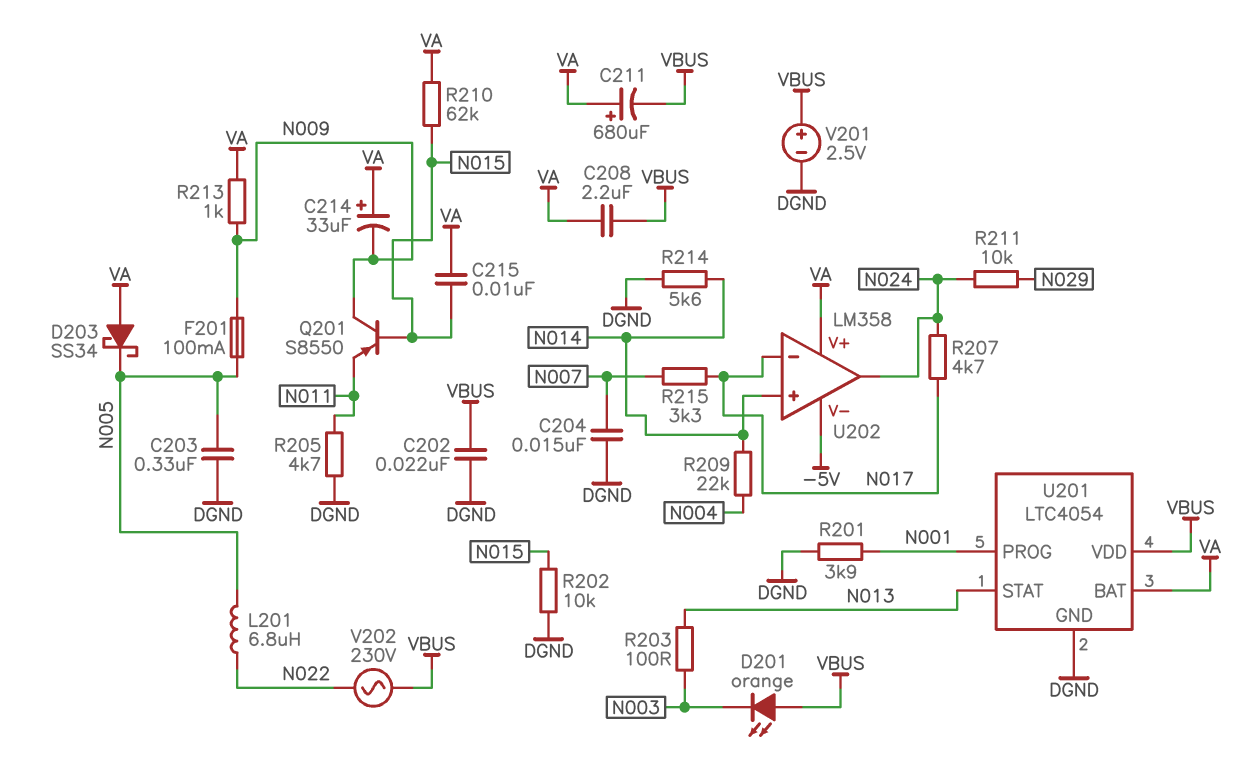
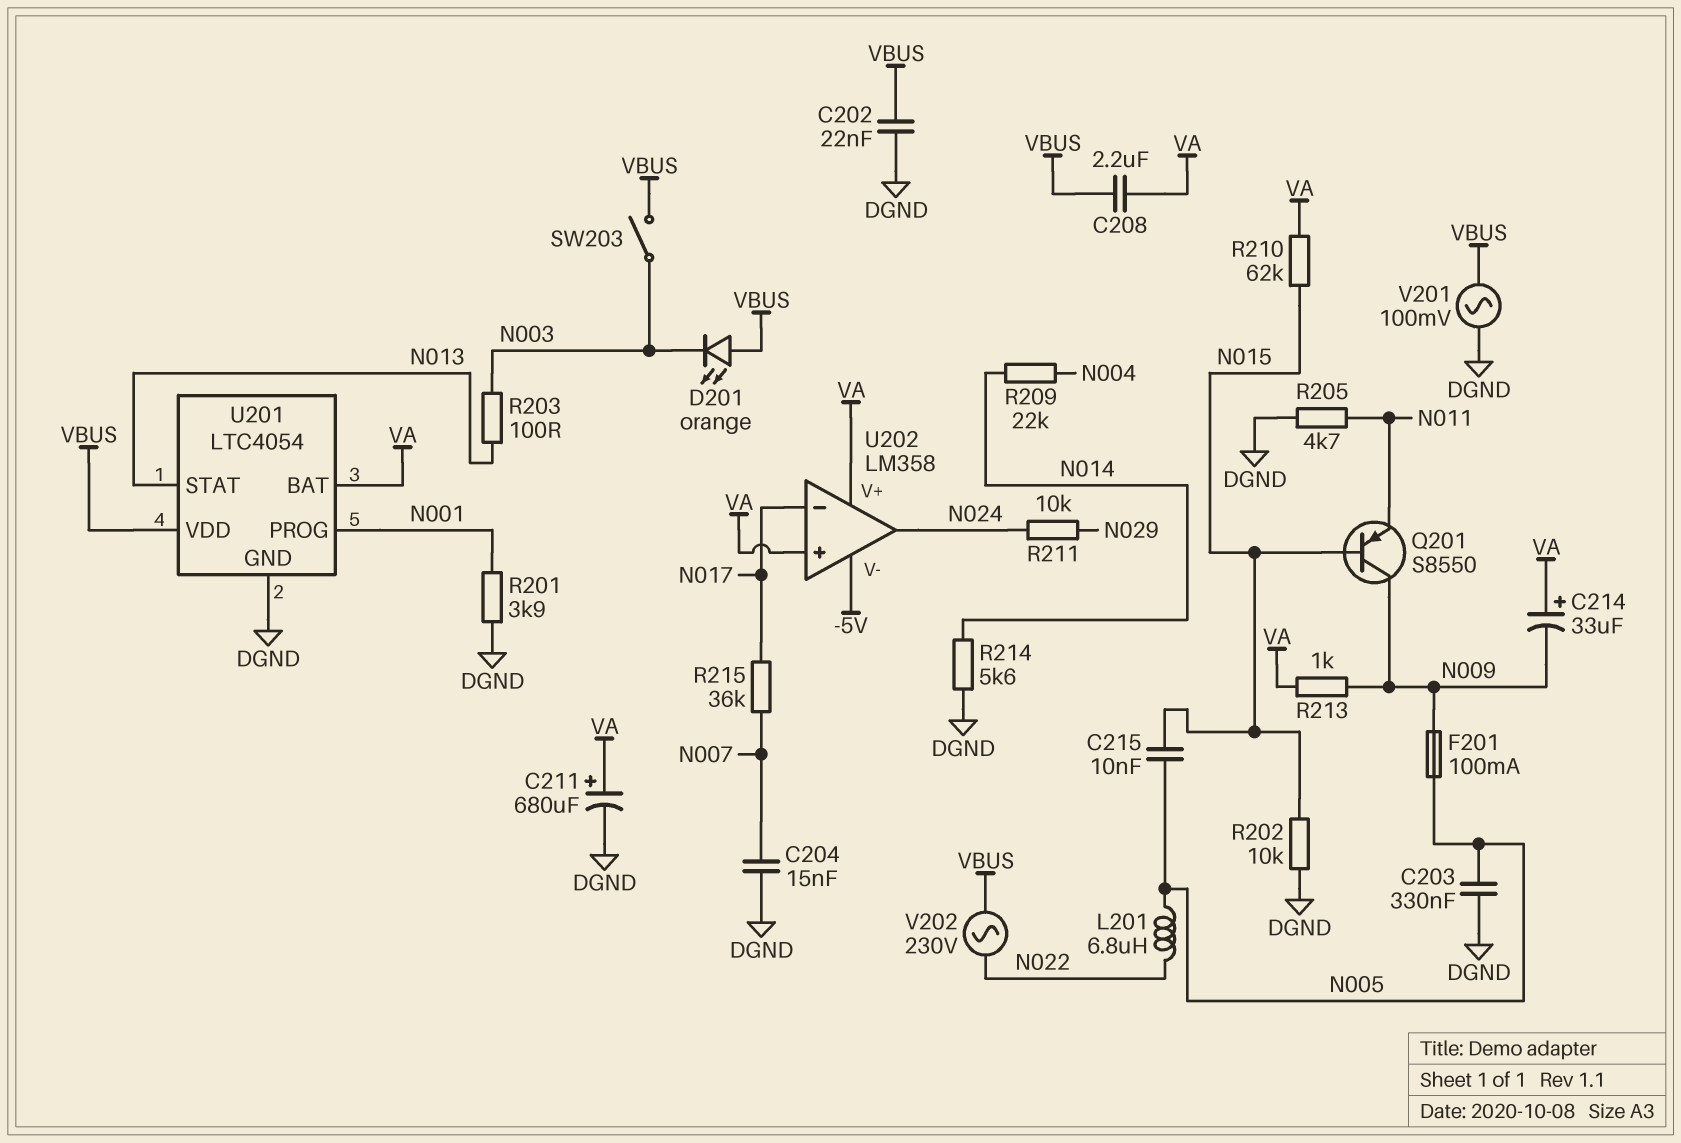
C211: 680uF (plus VA, minus VBUS) -> 680uF (plus VA, minus DGND)
C215: 10nF (N015, VA) -> 10nF (N005, N015)
D203: schottky SS34 (A VA, K N005) -> none
R207: 4.7k (N017, N024) -> none
R215: 3.3k (N007, N017) -> 36k (N007, N017)
SW203: none -> switch (N003, VBUS)
U202 pin in+: N014 -> VA
V201: 2.5V (plus VBUS, minus DGND) -> AC 100mV (DGND, VBUS)

